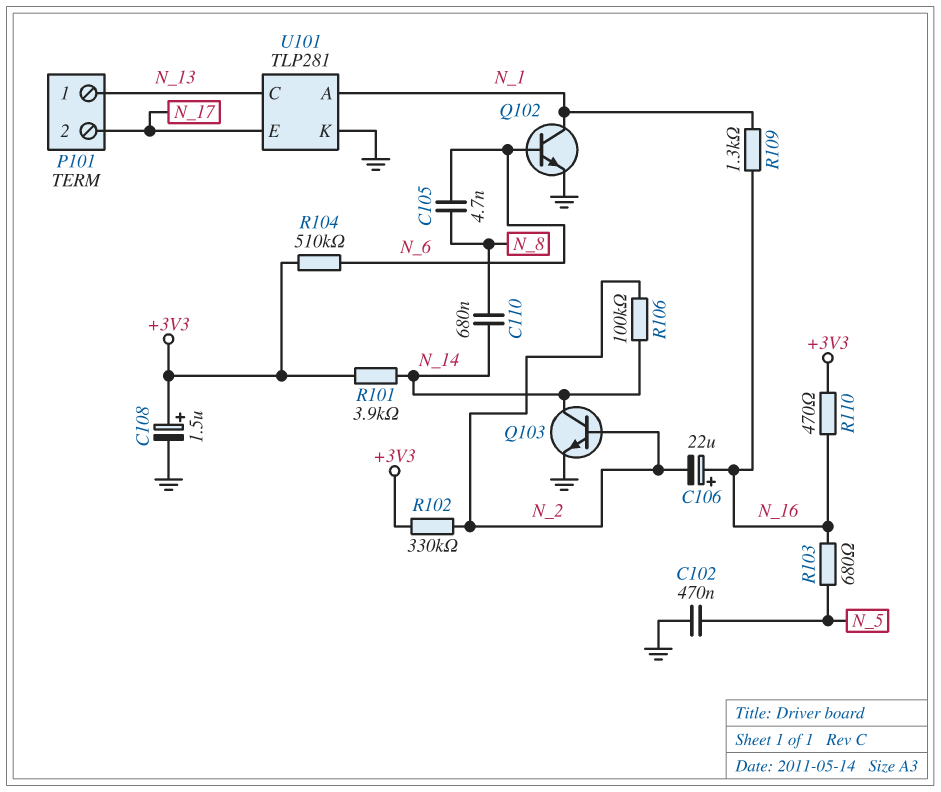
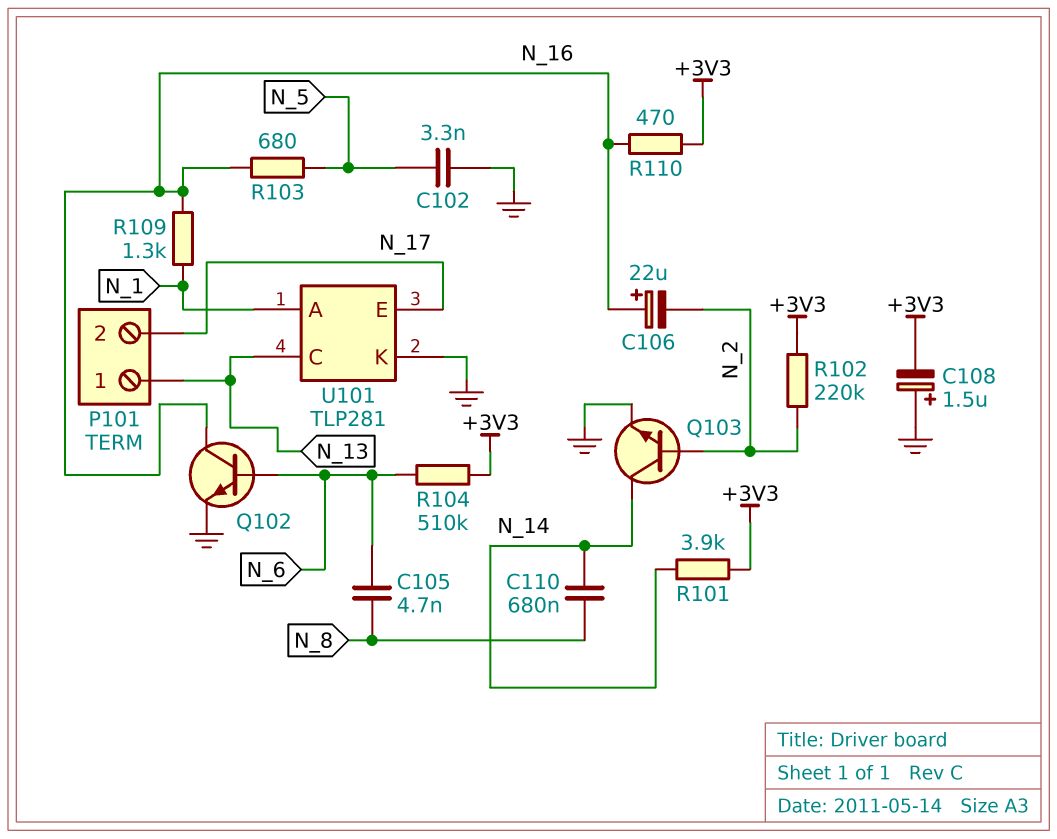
C102: 470nF (GND, N_5) -> 3.3nF (GND, N_5)
C108: 1.5uF (plus +3V3, minus GND) -> 1.5uF (plus GND, minus +3V3)
Q102: NPN (B N_6, C N_1, E GND) -> NPN (B N_6, C N_16, E GND)
R102: 330k (+3V3, N_2) -> 220k (+3V3, N_2)
R106: 100k (N_2, N_14) -> none

